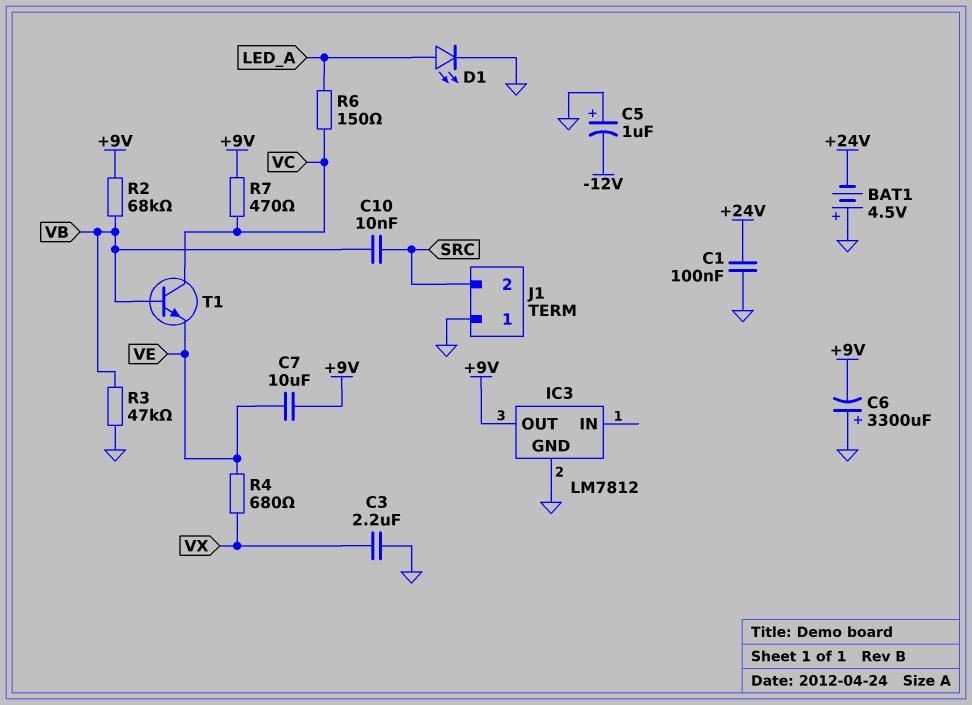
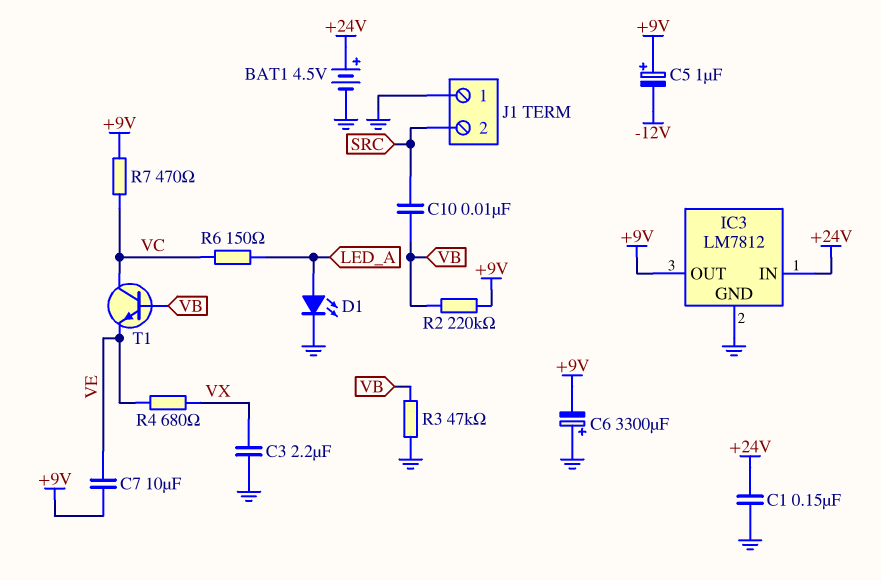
BAT1: 4.5V (plus GND, minus +24V) -> 4.5V (plus +24V, minus GND)
C1: 100nF (+24V, GND) -> 150nF (+24V, GND)
C5: 1uF (plus GND, minus -12V) -> 1uF (plus +9V, minus -12V)
IC3 pin IN: none -> +24V
R2: 68k (+9V, VB) -> 220k (+9V, VB)

